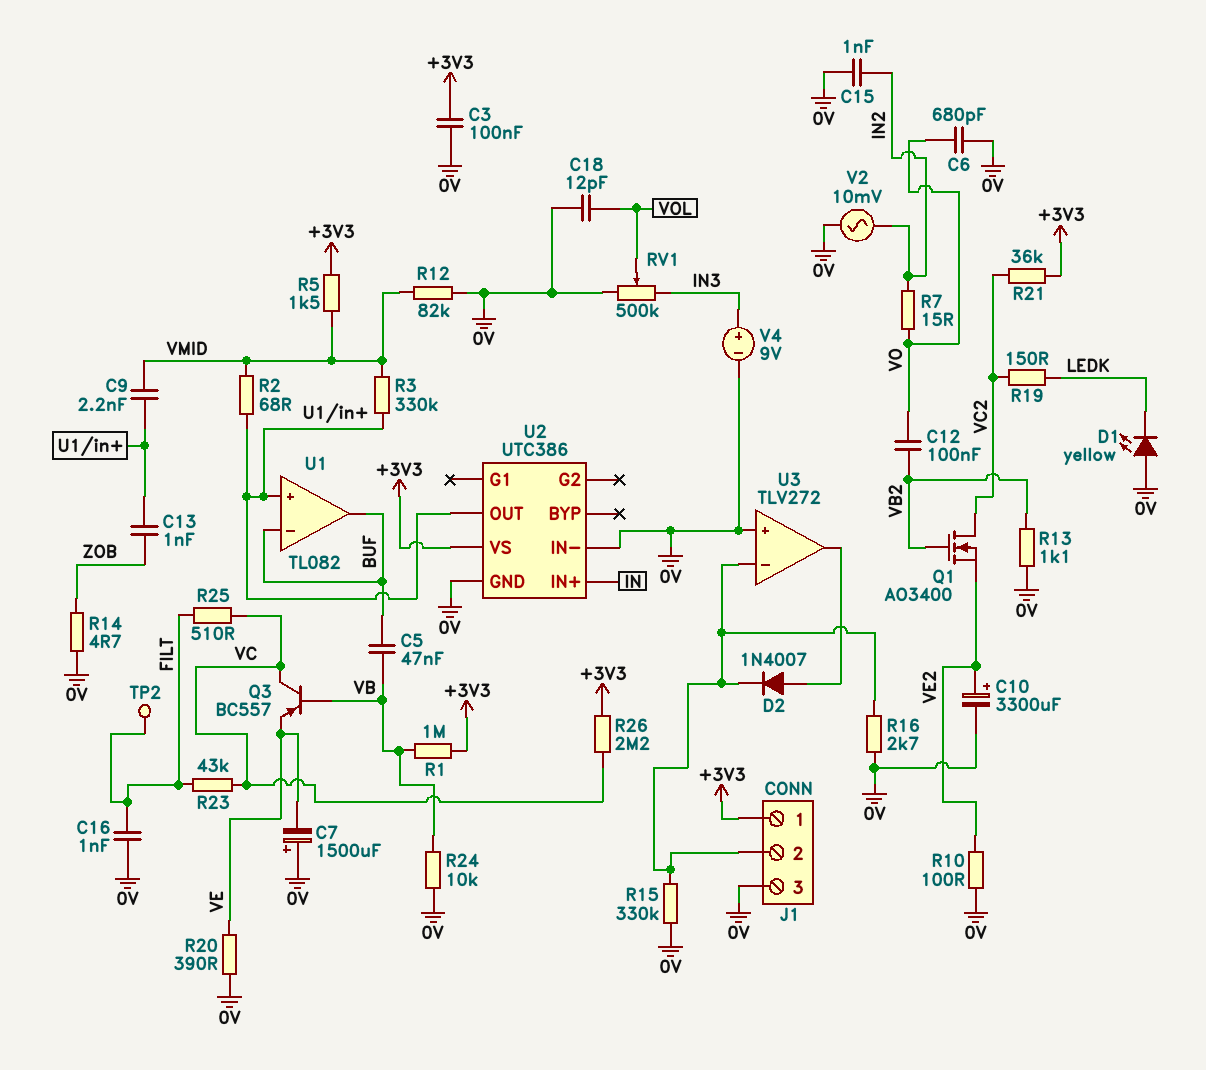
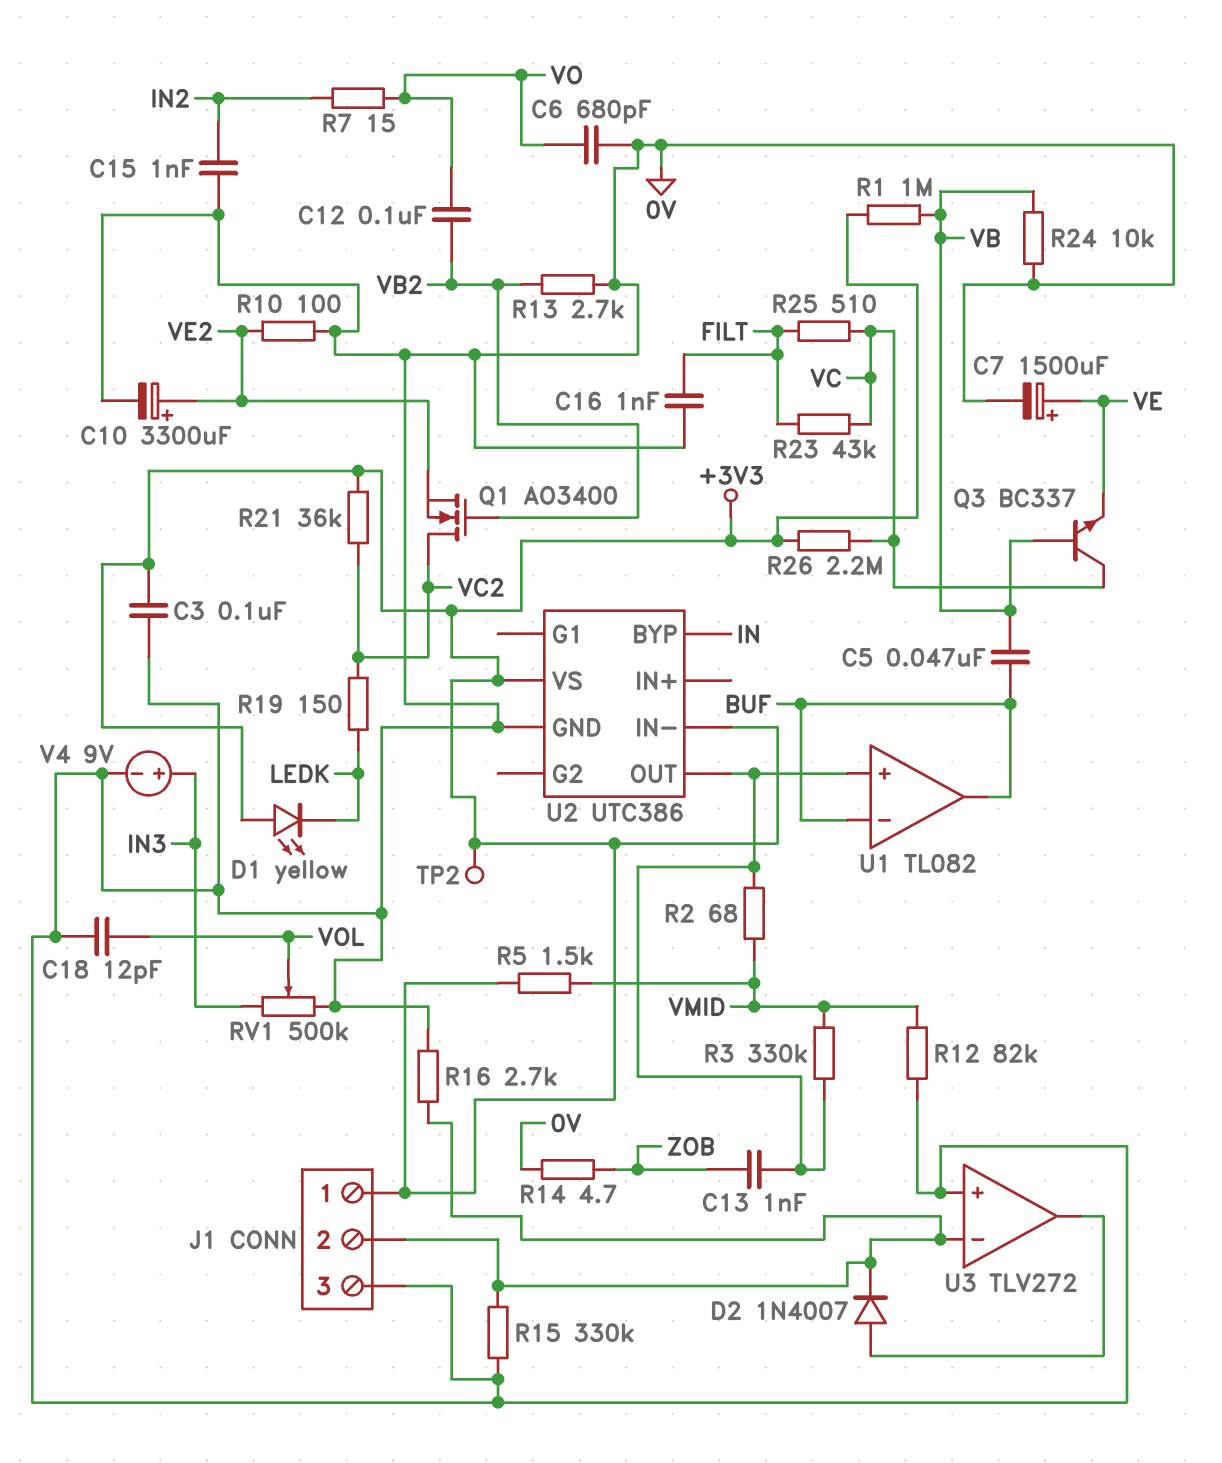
C7: 1500uF (plus 0V, minus VE) -> 1500uF (plus VE, minus 0V)
C9: 2.2nF (U1/in+, VMID) -> none
D1: LED yellow (A 0V, K LEDK) -> LED yellow (A +3V3, K LEDK)
Q3: PNP BC557 (B VB, C VC, E VE) -> NPN BC337 (B VB, C VC, E VE)
R13: 1.1k (0V, VB2) -> 2.7k (0V, VB2)
R20: 390 (0V, VE) -> none
TP2: test point (FILT) -> test point (+3V3)
U2 pin BYP: none -> IN
U2 pin IN+: IN -> none
U2 pin IN-: 0V -> +3V3
V2: AC 10mV (0V, IN2) -> none

